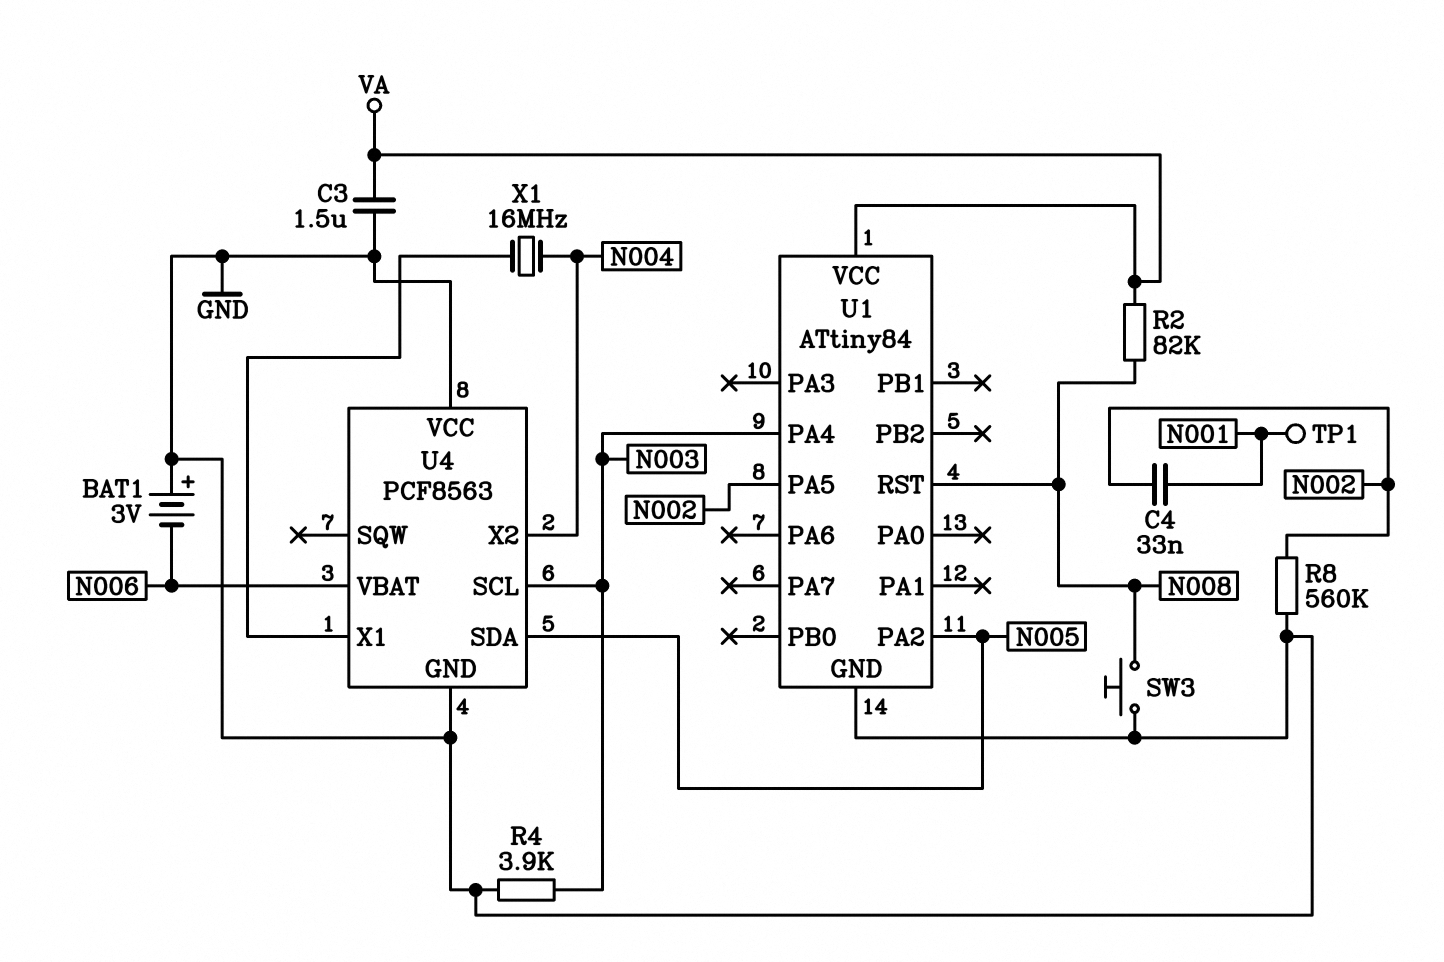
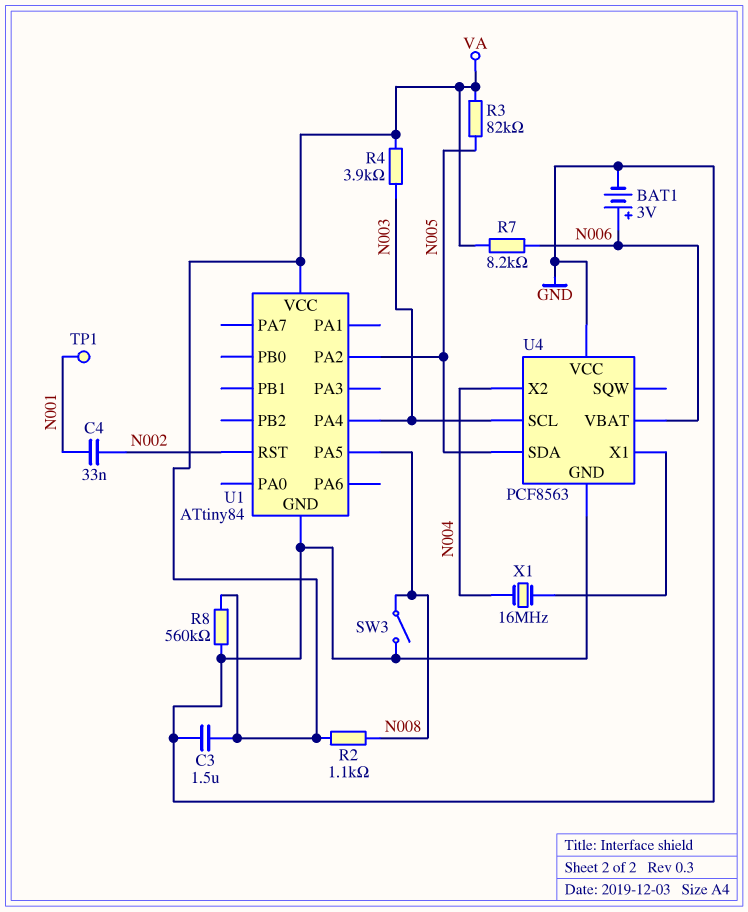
BAT1: 3V (plus GND, minus N006) -> 3V (plus N006, minus GND)
R2: 82k (N008, VA) -> 1.1k (N008, VA)
R3: none -> 82k (N005, VA)
R4: 3.9k (GND, N003) -> 3.9k (N003, VA)
R7: none -> 8.2k (N006, VA)
R8: 560k (GND, N002) -> 560k (GND, VA)
SW3: button (GND, N008) -> switch (GND, N008)
U1 pin PA5: N002 -> N008
U1 pin RST: N008 -> N002

